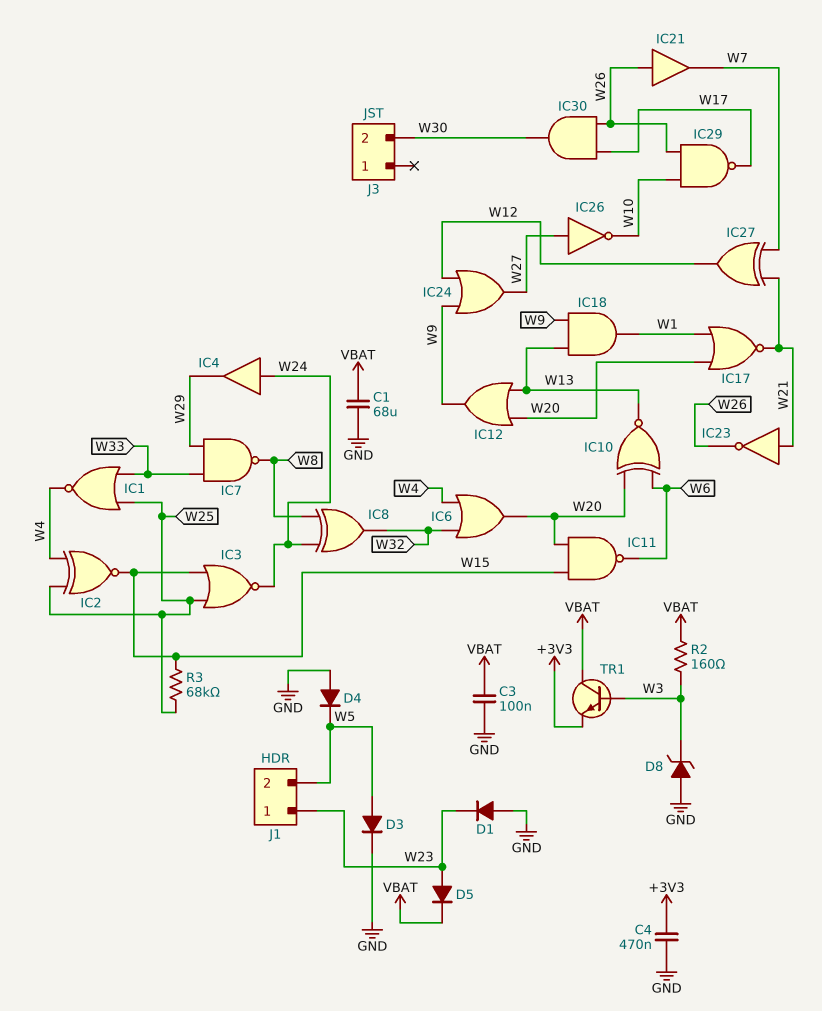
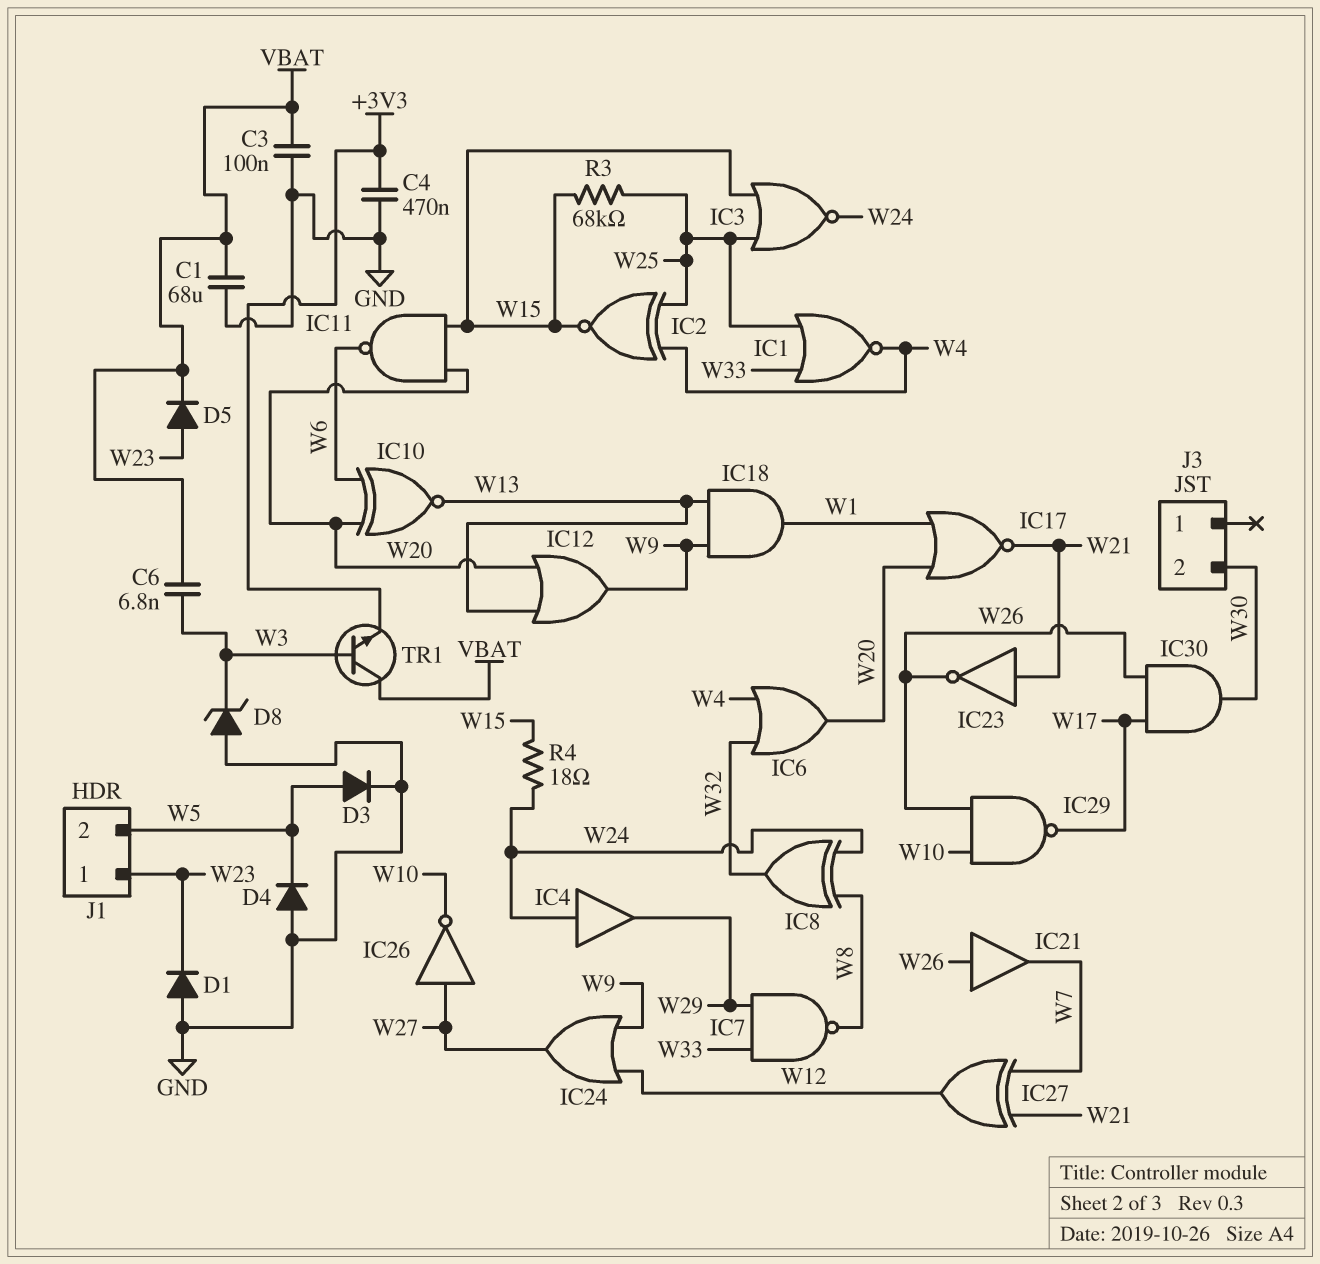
C6: none -> 6.8nF (VBAT, W3)
R2: 160 (VBAT, W3) -> none
R4: none -> 18 (W15, W24)

